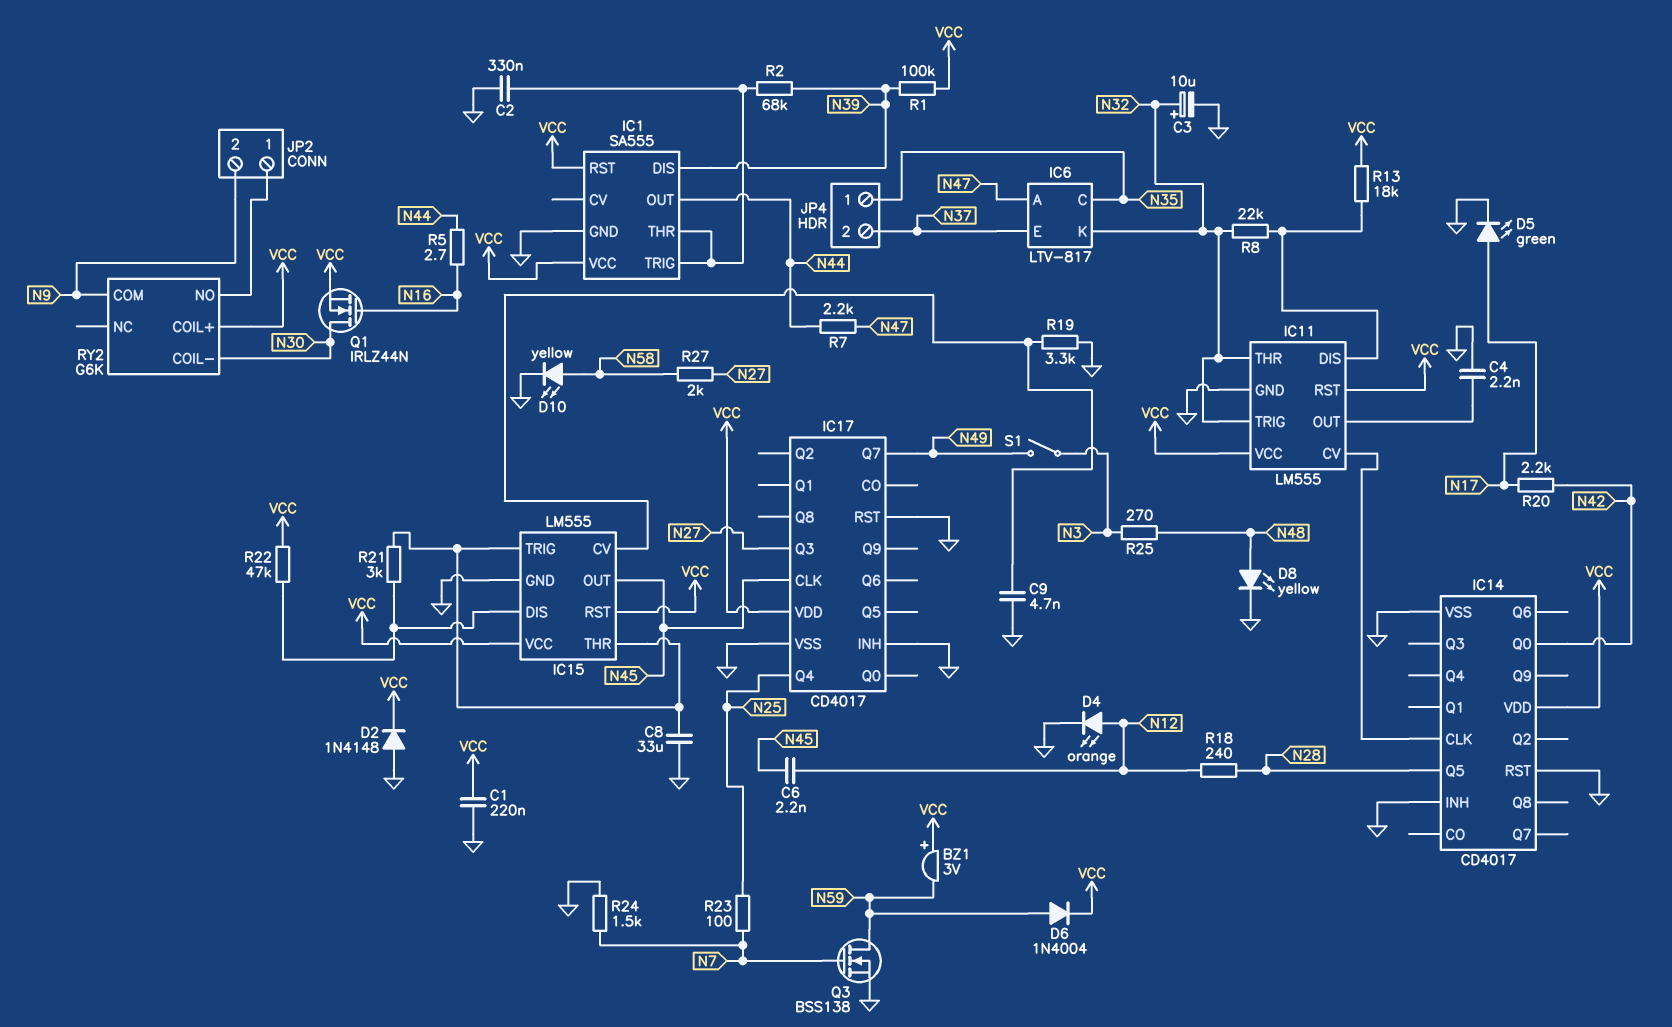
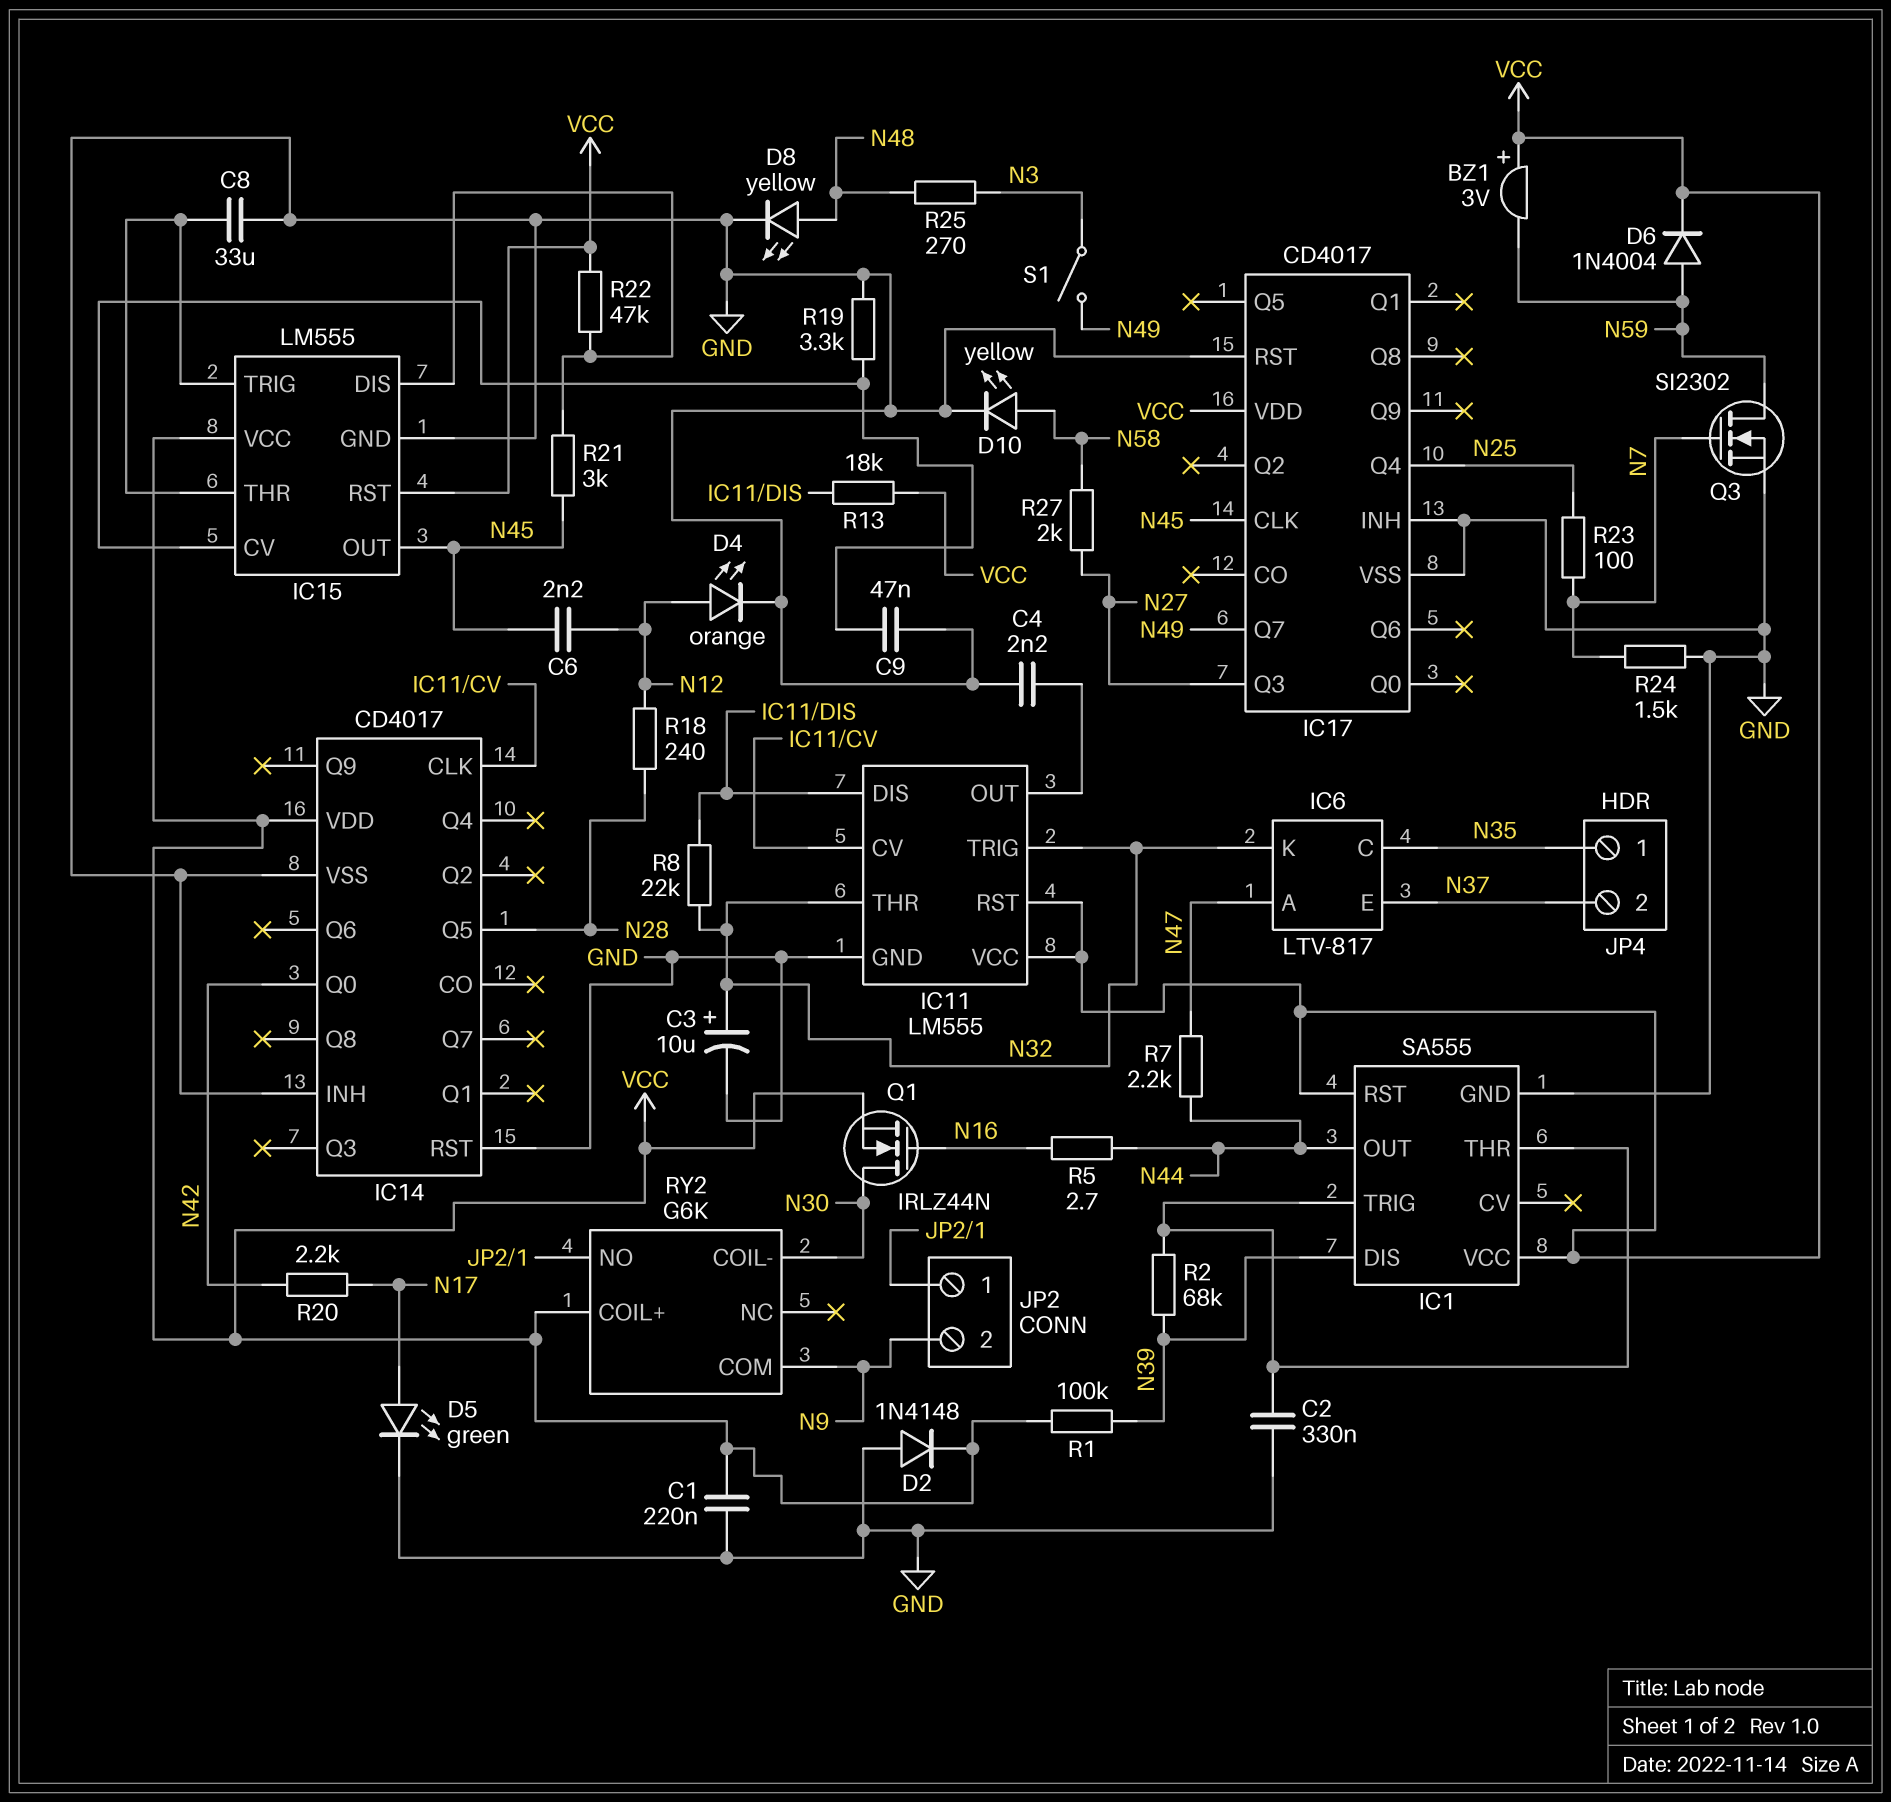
C9: 4.7nF (GND, IC15/CV) -> 47nF (GND, IC15/CV)
Q3: NMOS BSS138 (G N7, D N59, S GND) -> NMOS SI2302 (G N7, D N59, S GND)
R21: 3k (IC15/DIS, IC15/THR) -> 3k (IC15/DIS, N45)

